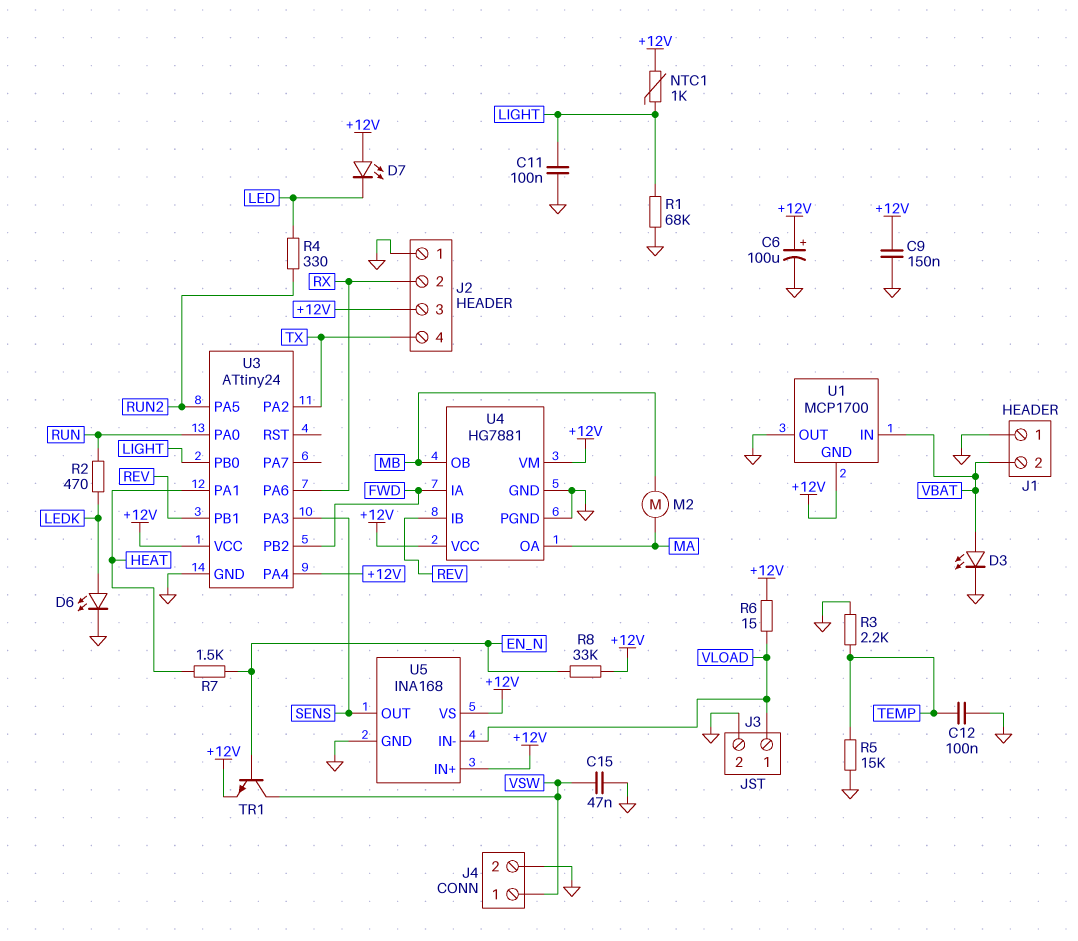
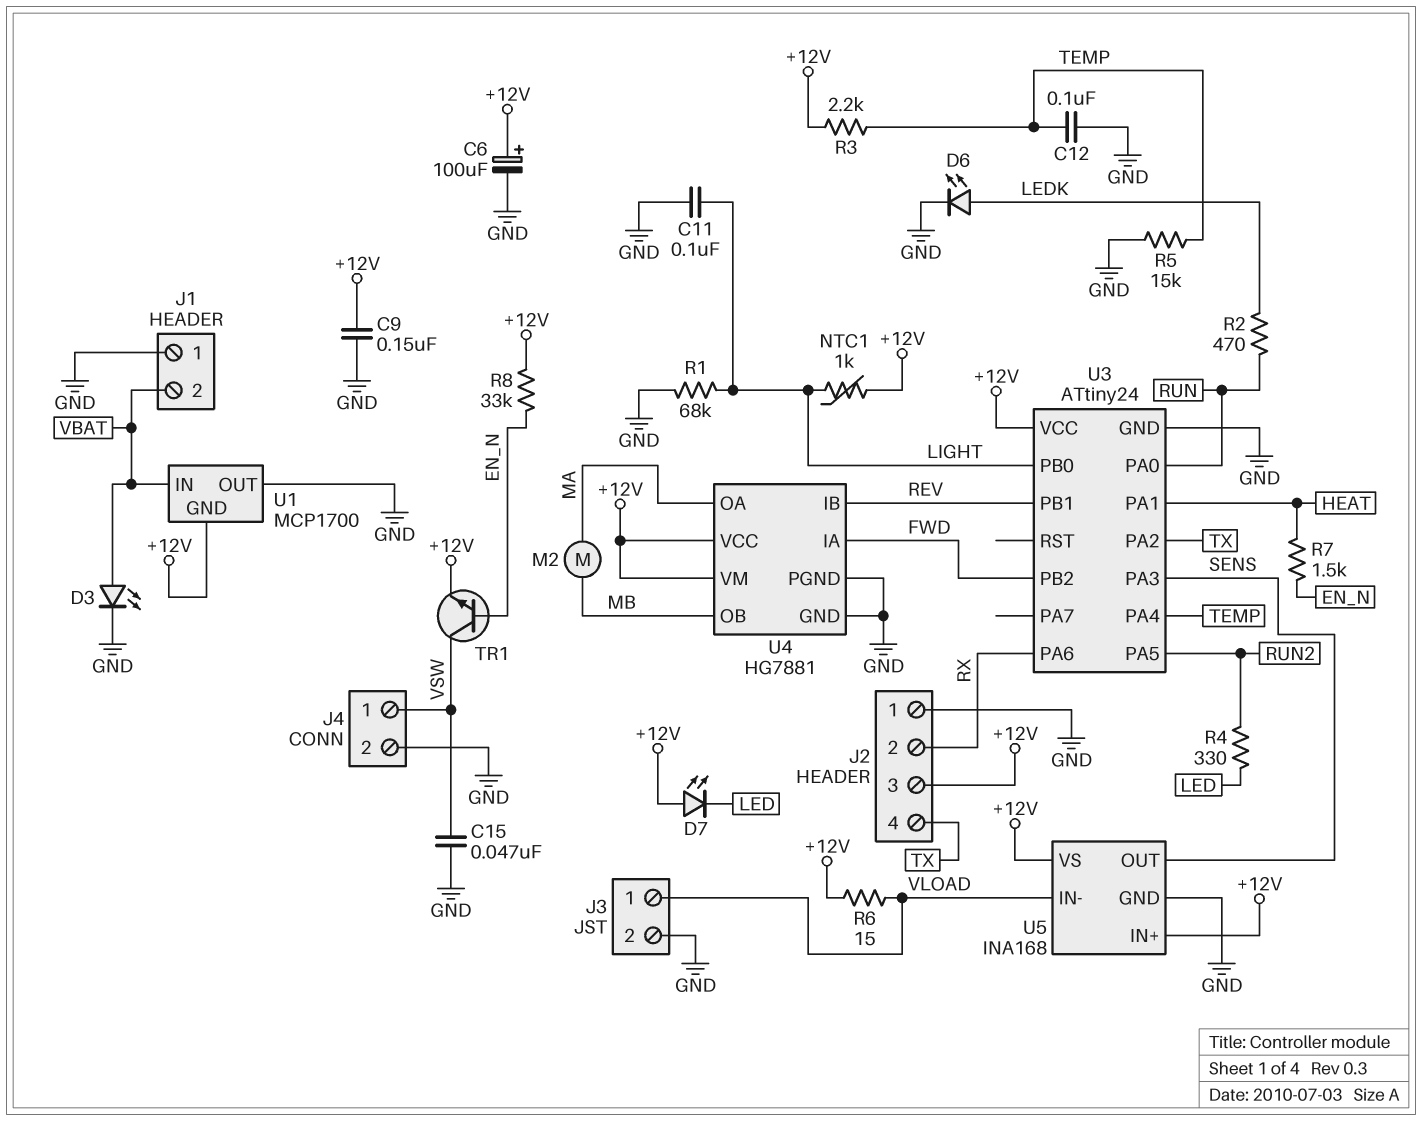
R3: 2.2k (GND, TEMP) -> 2.2k (+12V, TEMP)
U3 pin PA4: +12V -> TEMP

